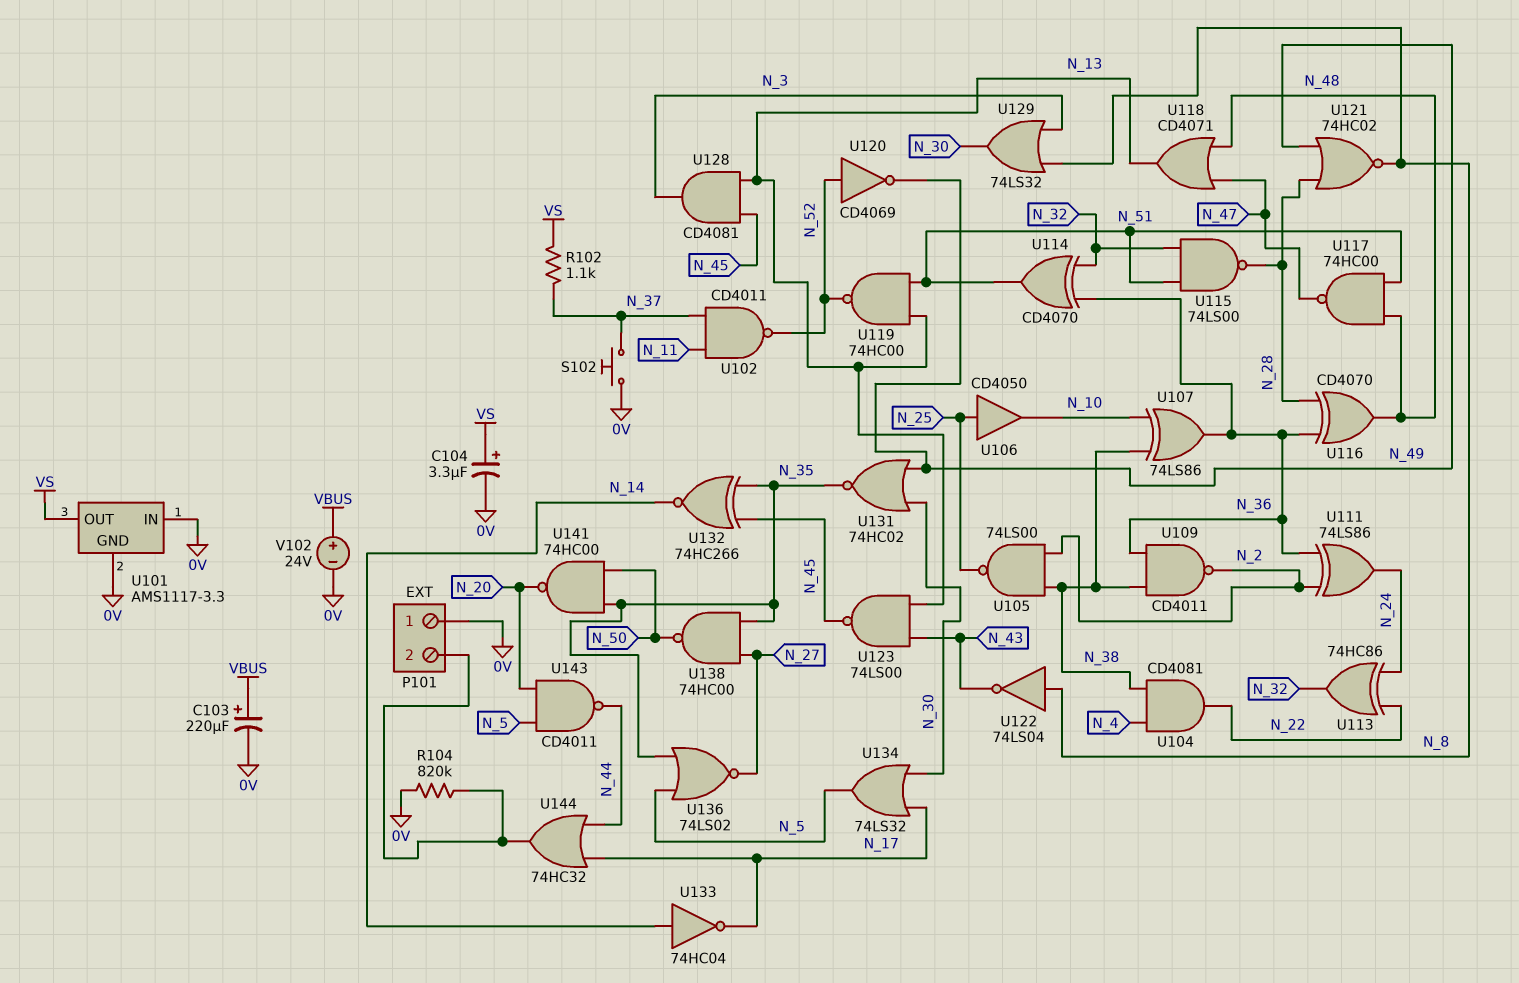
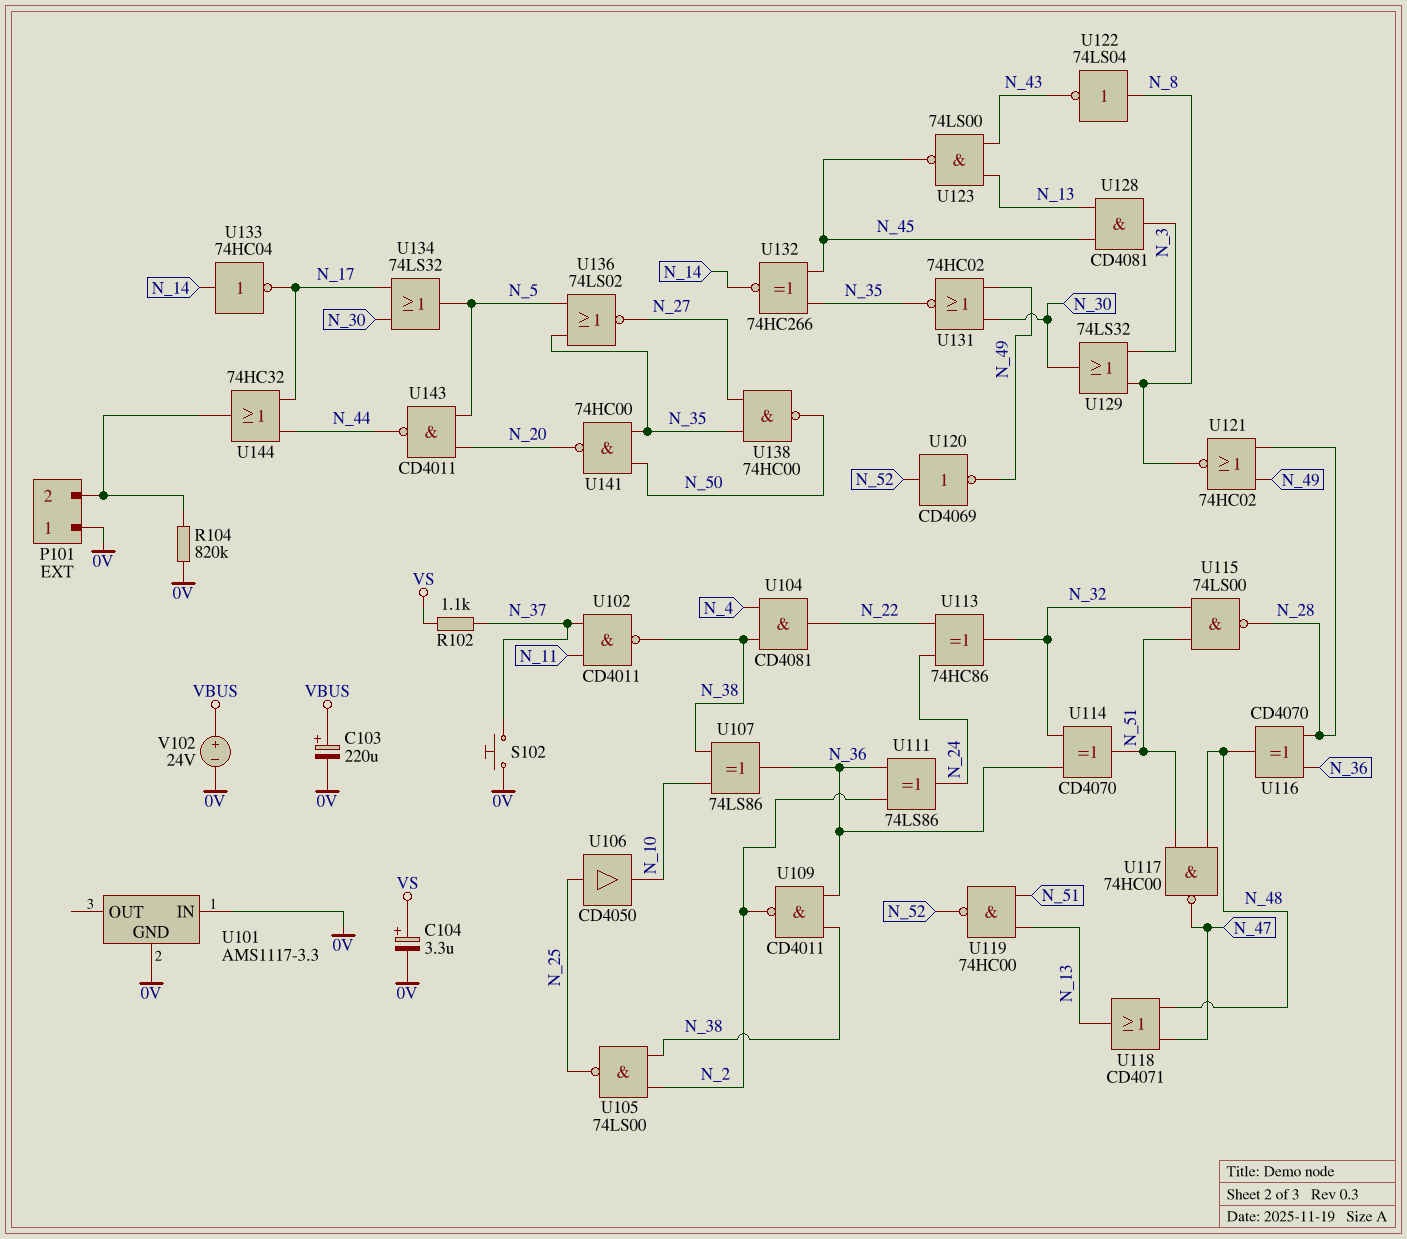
U101 pin OUT: VS -> none
U102: NAND CD4011 (in N_11, in N_37, out N_52) -> NAND CD4011 (in N_11, in N_37, out N_38)

